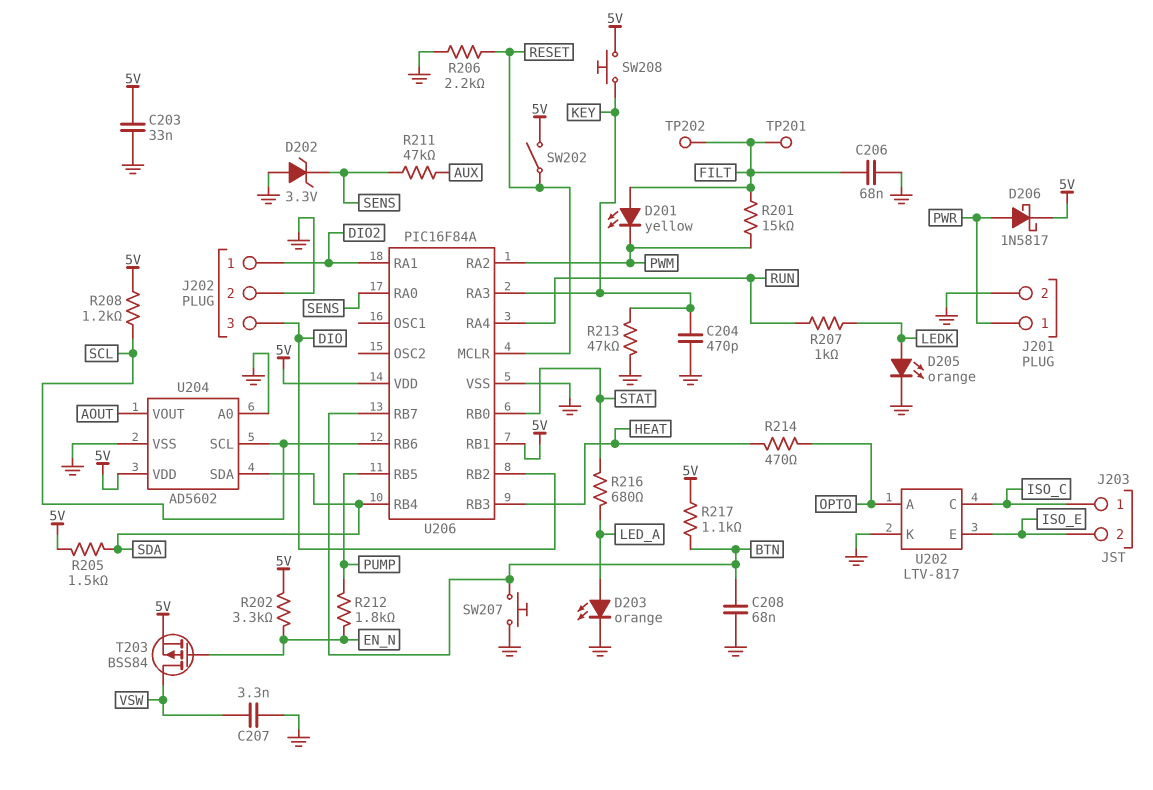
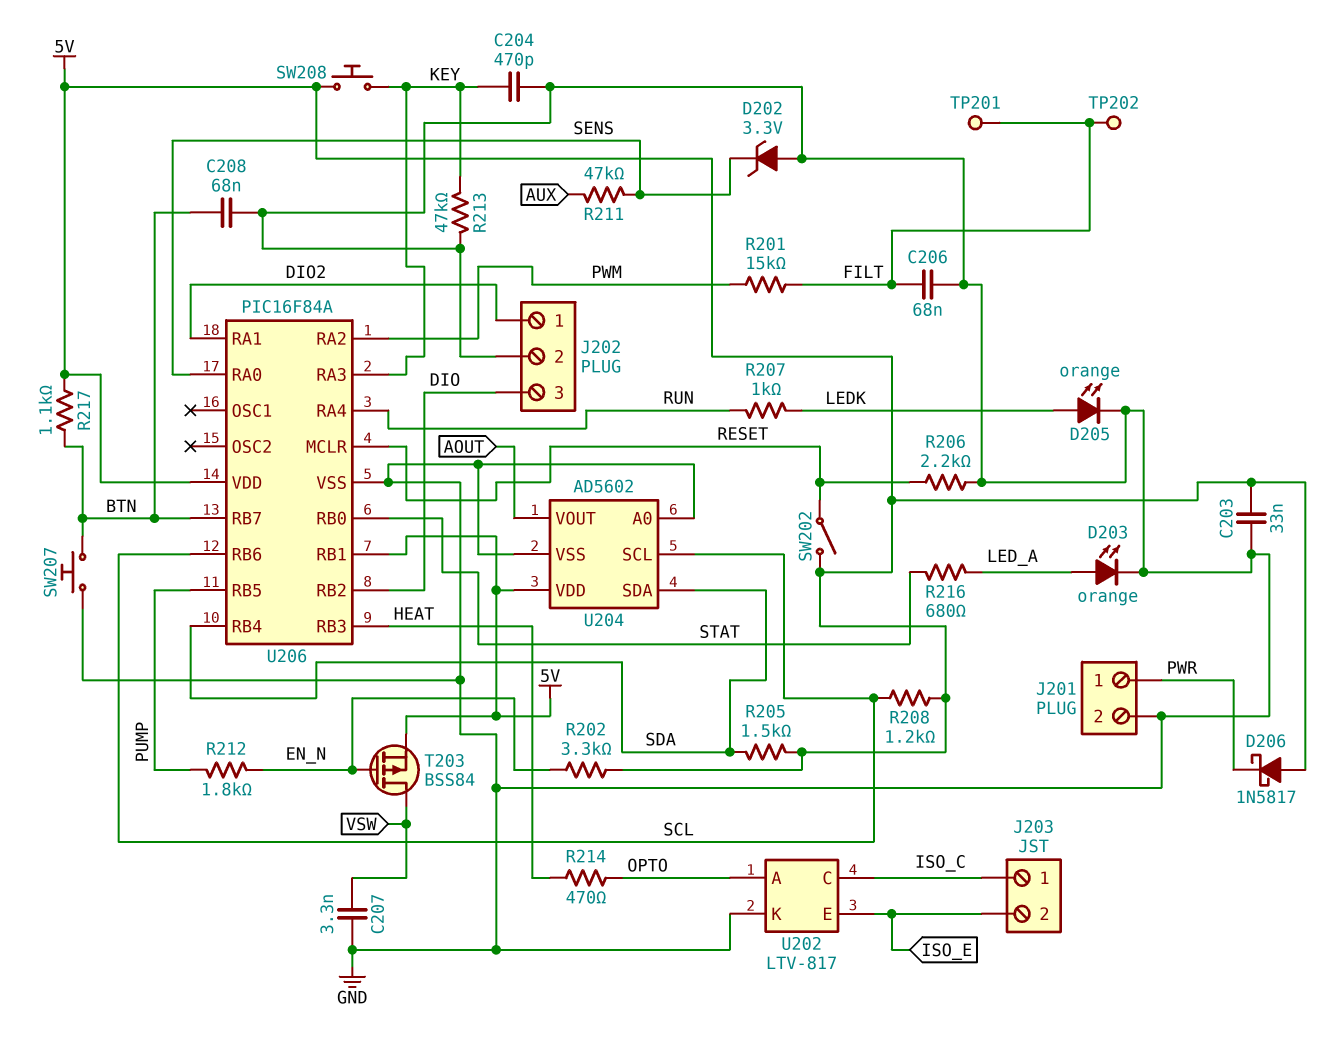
D201: LED yellow (A FILT, K PWM) -> none
D206: schottky 1N5817 (A PWR, K 5V) -> schottky 1N5817 (A 5V, K PWR)

